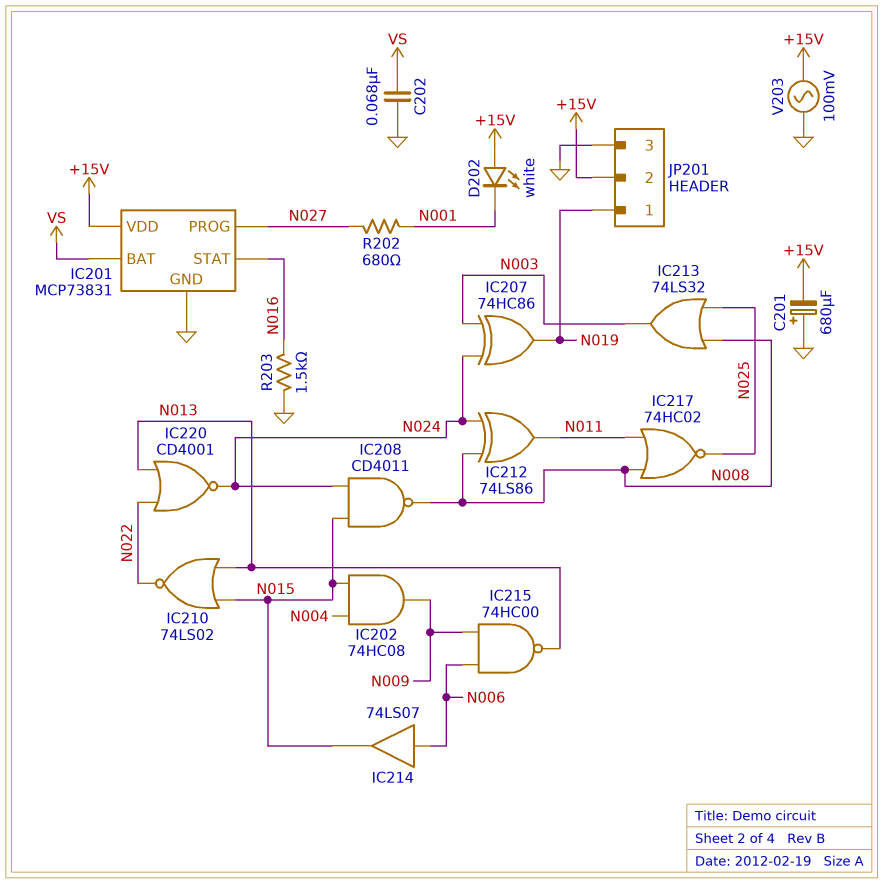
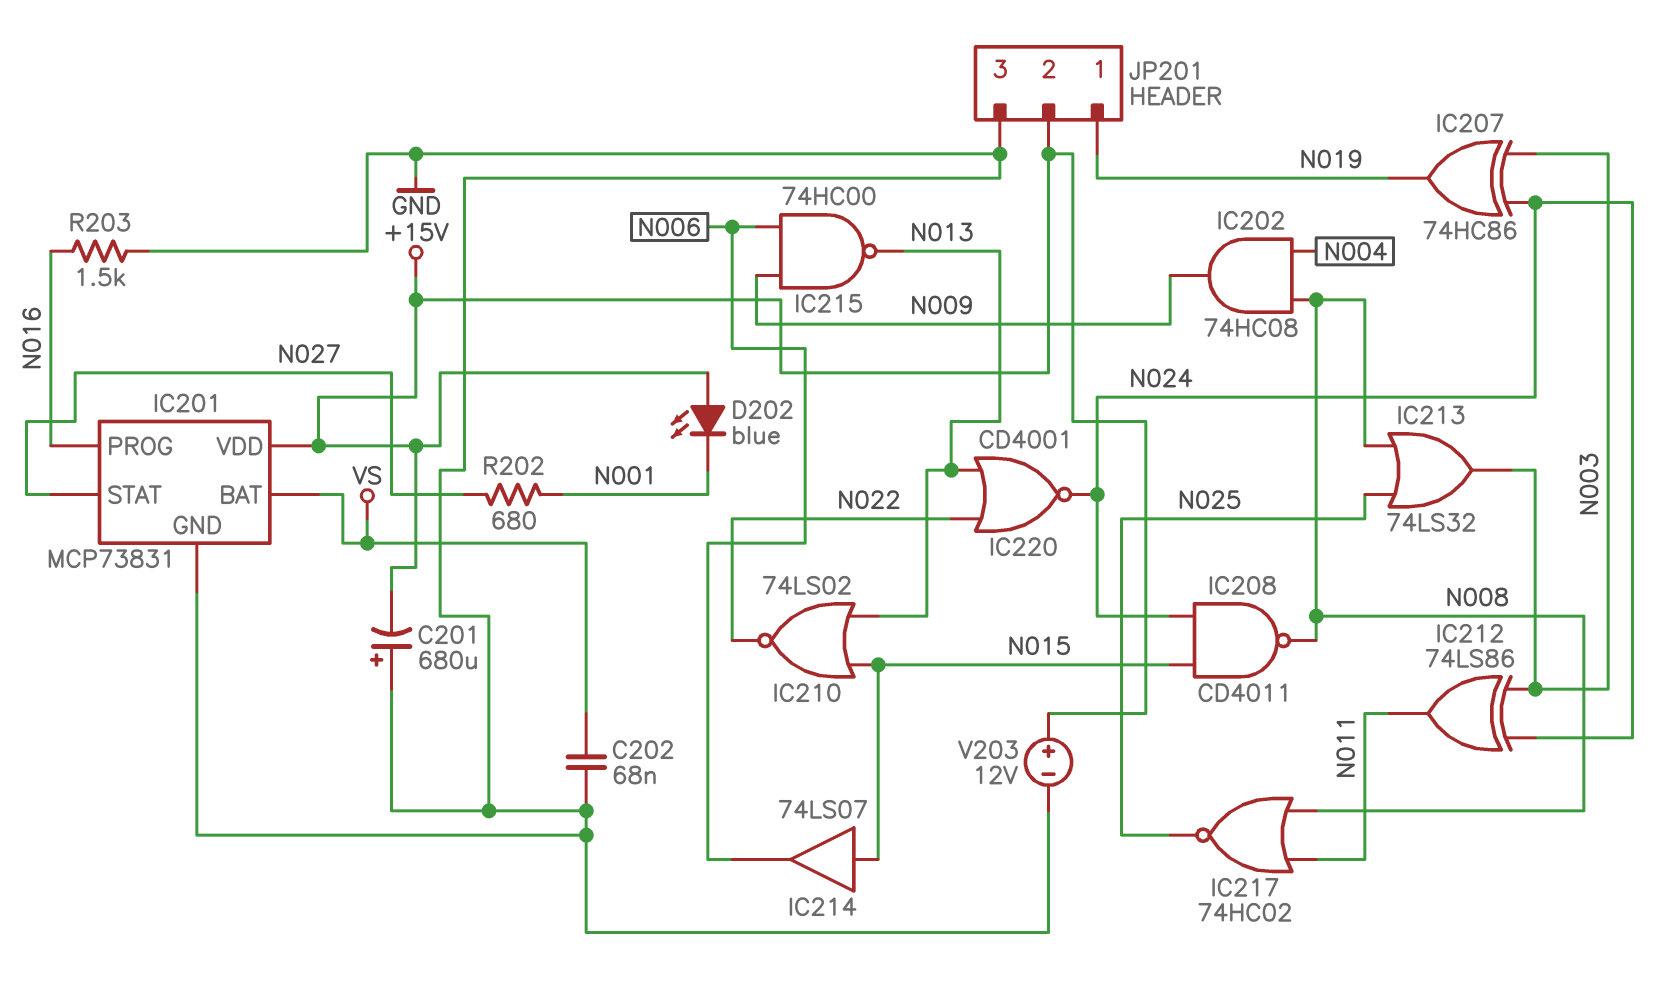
D202: LED white (A +15V, K N001) -> LED blue (A +15V, K N001)
IC201 pin PROG: N027 -> N016
IC201 pin STAT: N016 -> N027
IC202: AND 74HC08 (in N004, in N015, out N009) -> AND 74HC08 (in N004, in N008, out N009)
IC212: XOR 74LS86 (in N008, in N024, out N011) -> XOR 74LS86 (in N003, in N024, out N011)
IC214: buffer 74LS07 (in N006, out N015) -> buffer 74LS07 (in N015, out N006)
V203: AC 100mV (+15V, GND) -> 12V (plus +15V, minus GND)

